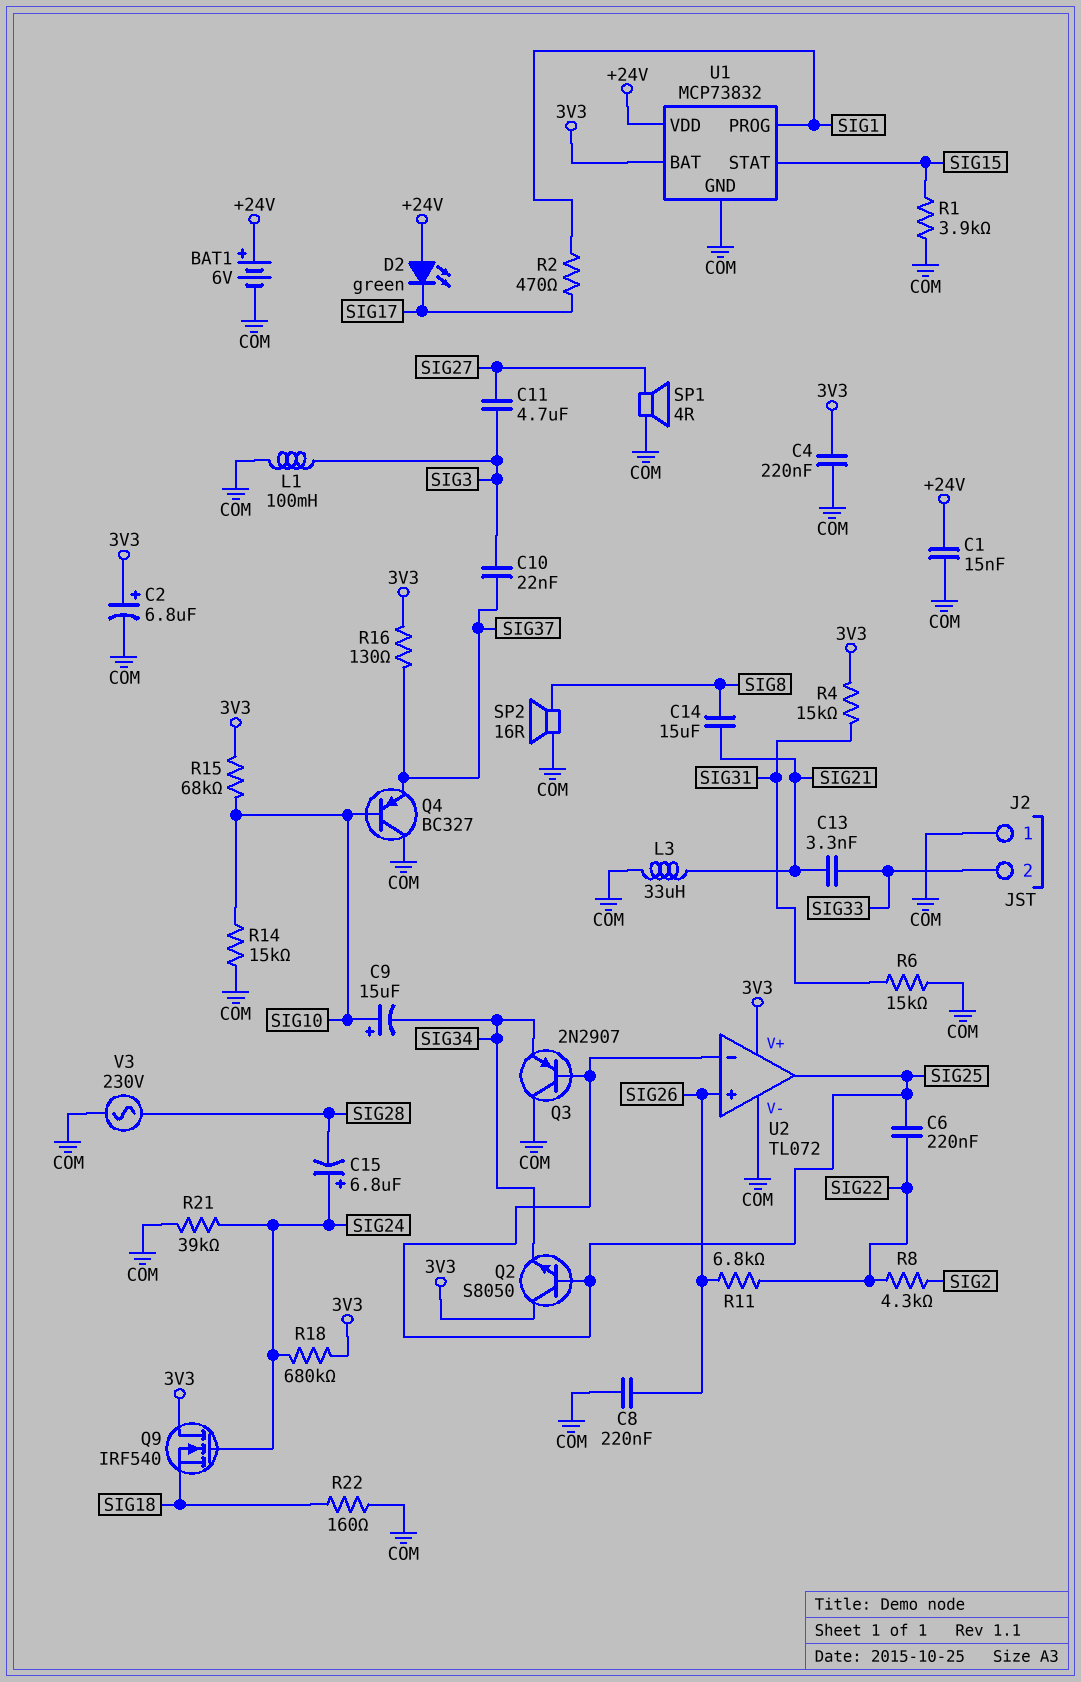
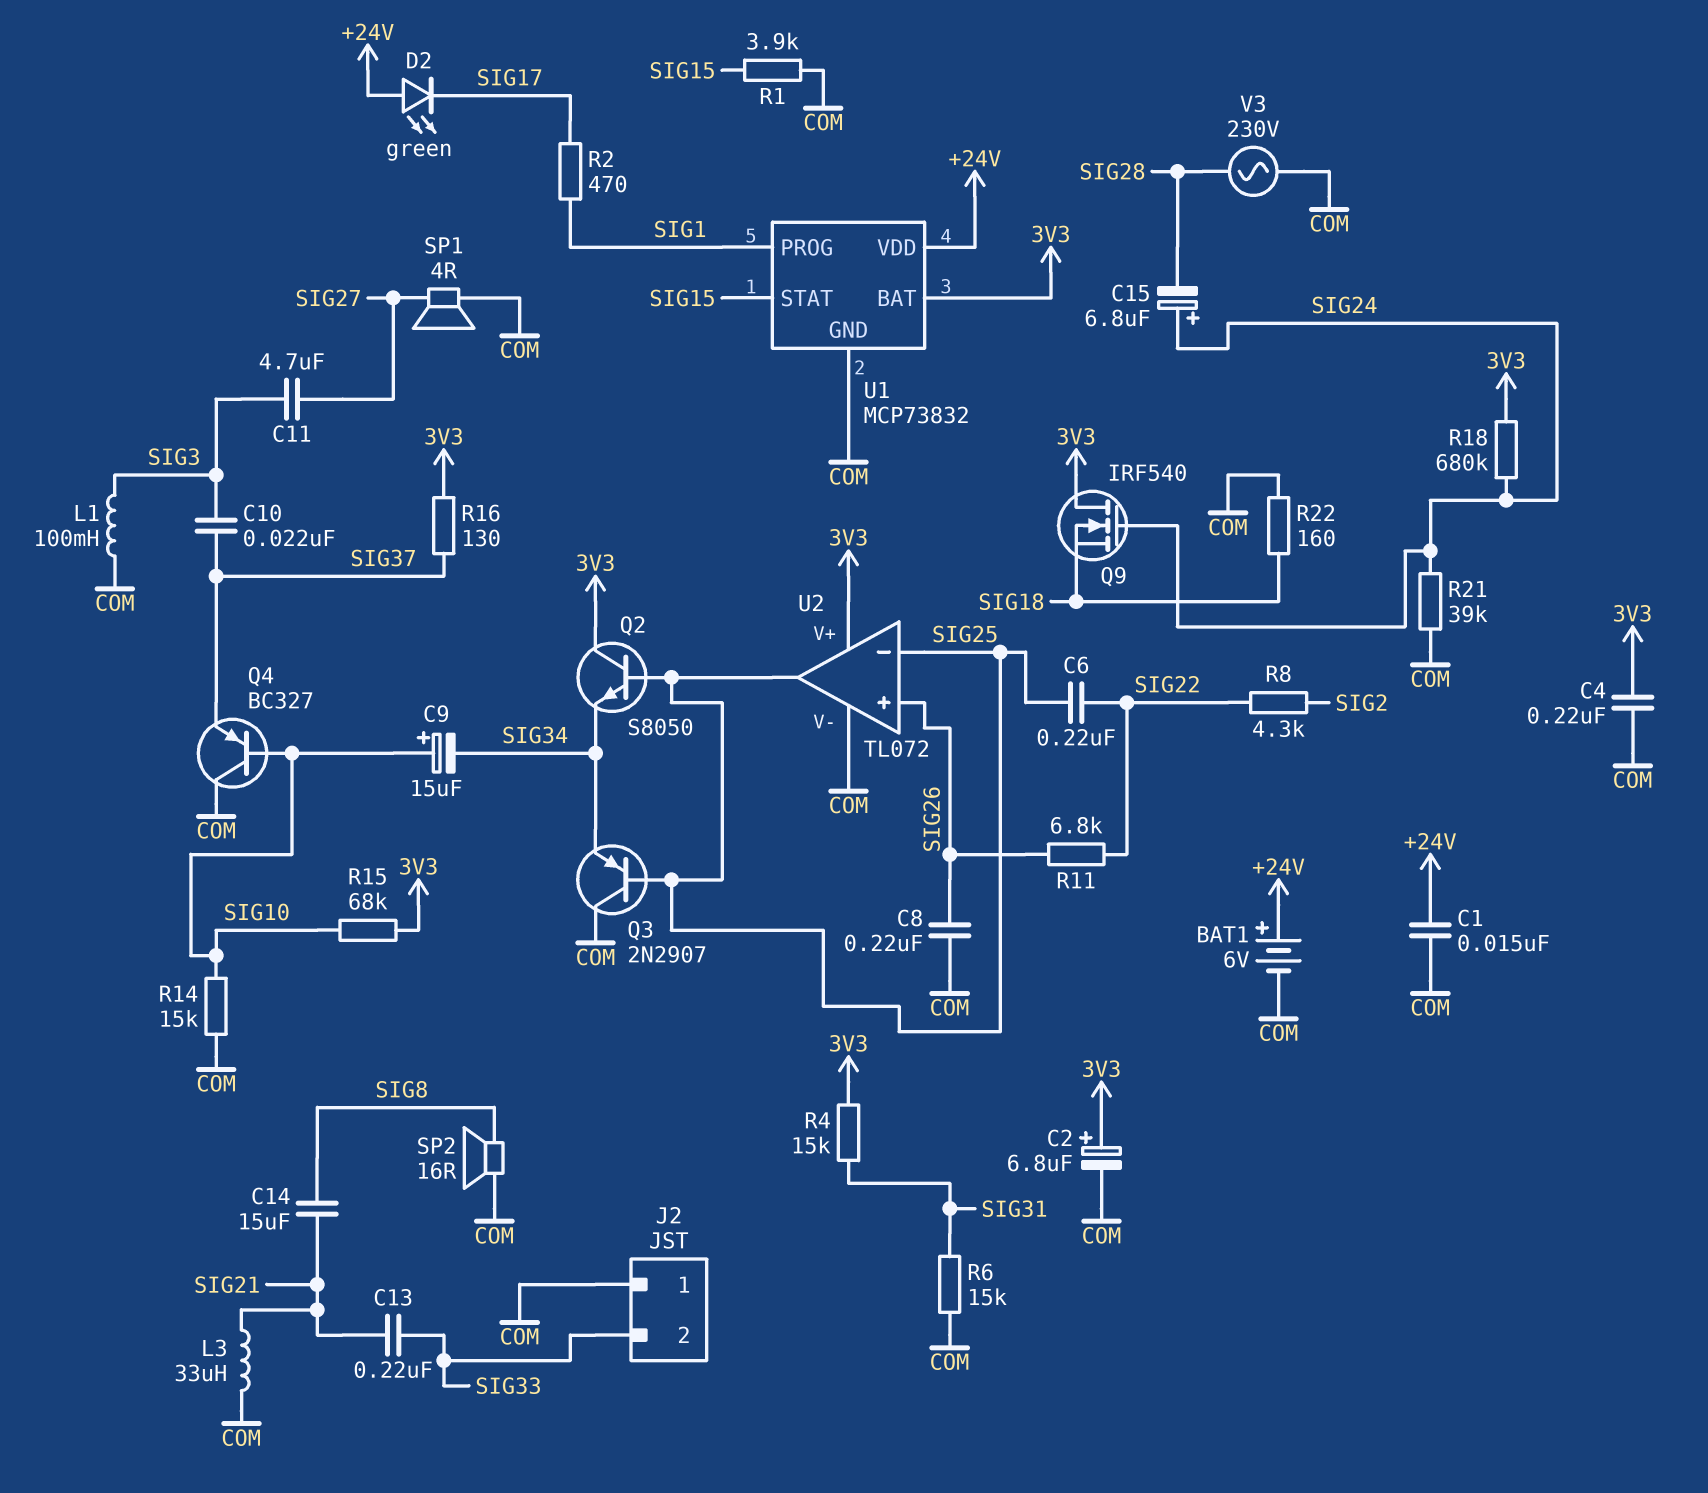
C13: 3.3nF (SIG21, SIG33) -> 220nF (SIG21, SIG33)

